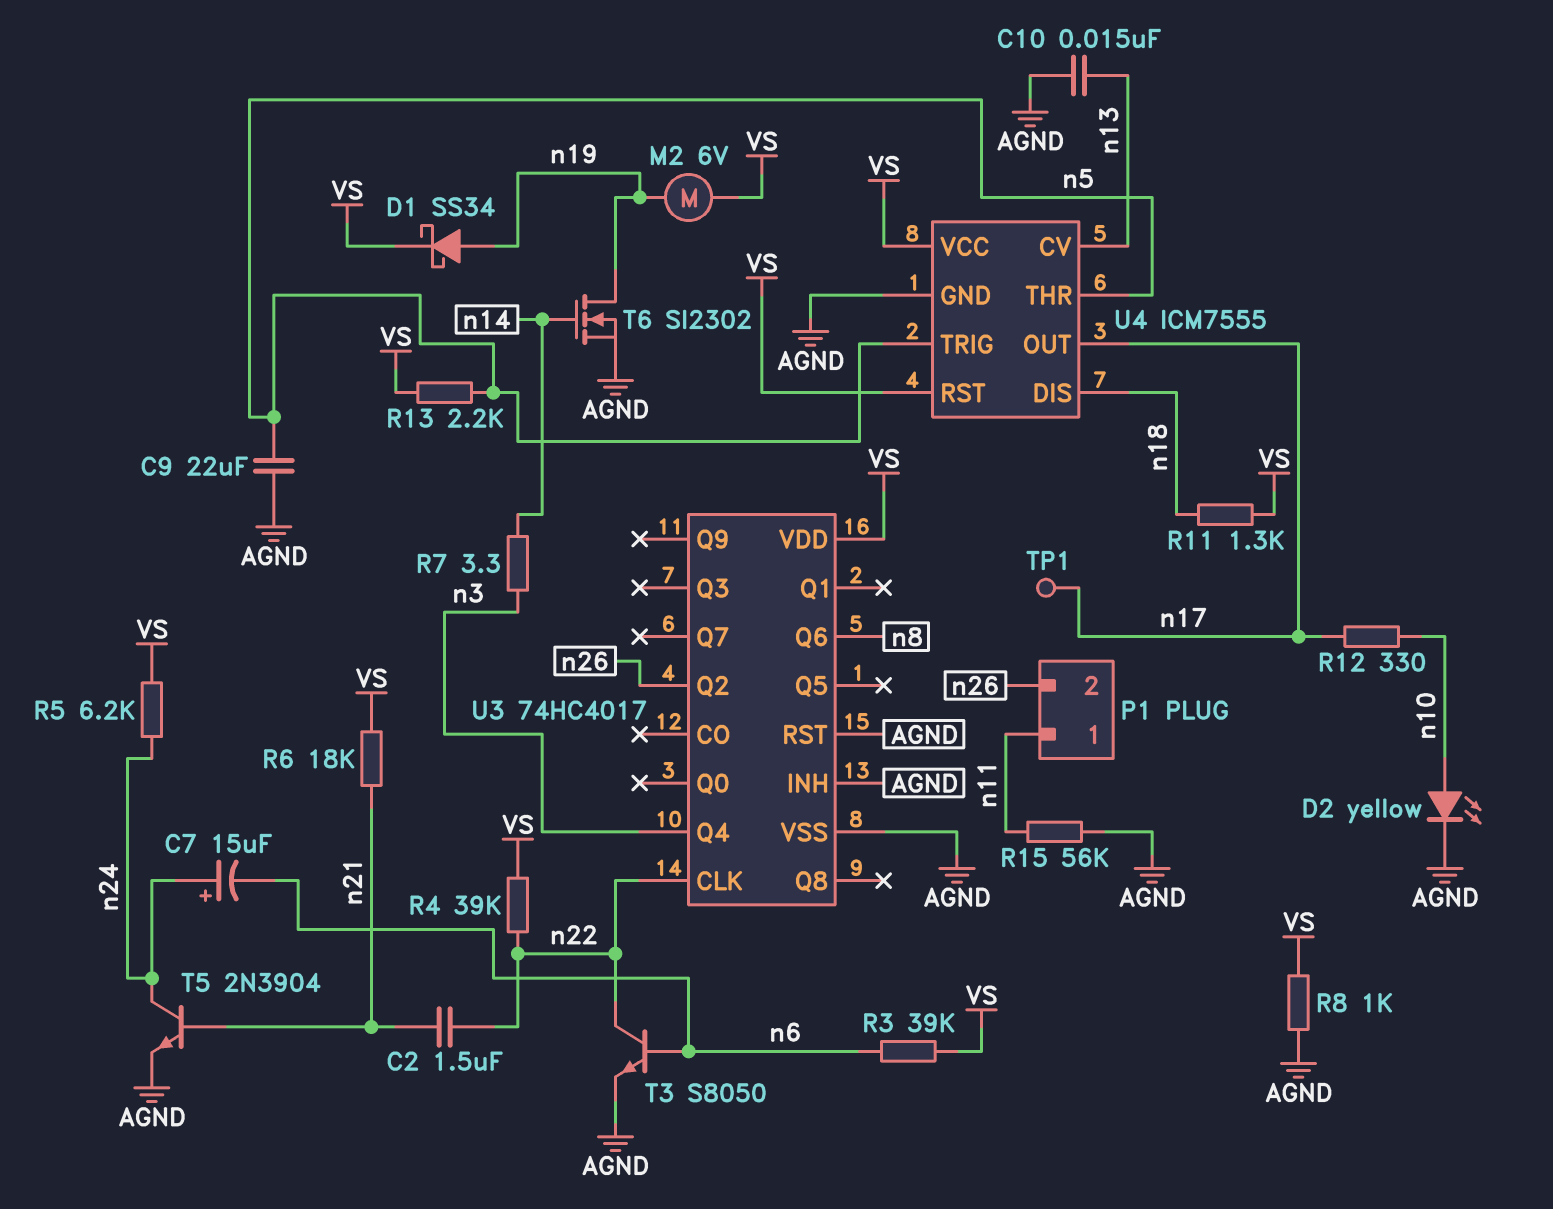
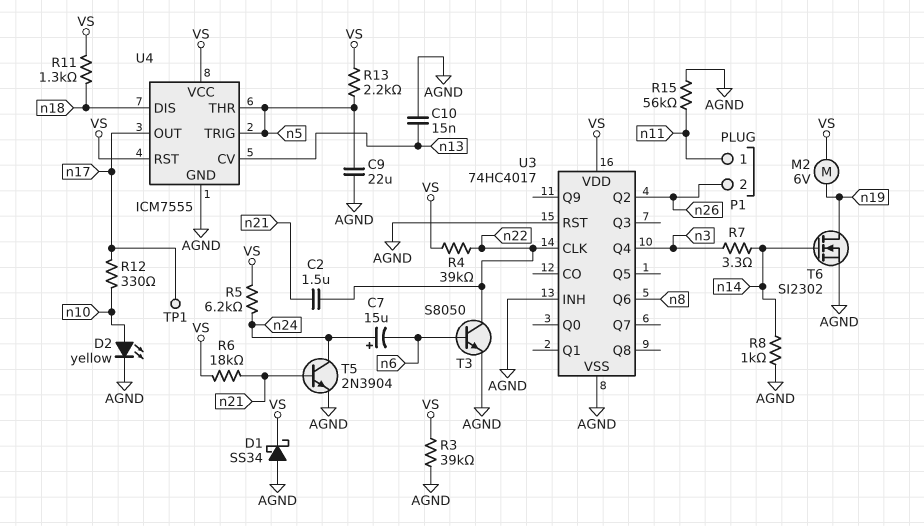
D1: schottky SS34 (A n19, K VS) -> schottky SS34 (A AGND, K VS)
R3: 39k (VS, n6) -> 39k (AGND, VS)
R8: 1k (AGND, VS) -> 1k (AGND, n14)

